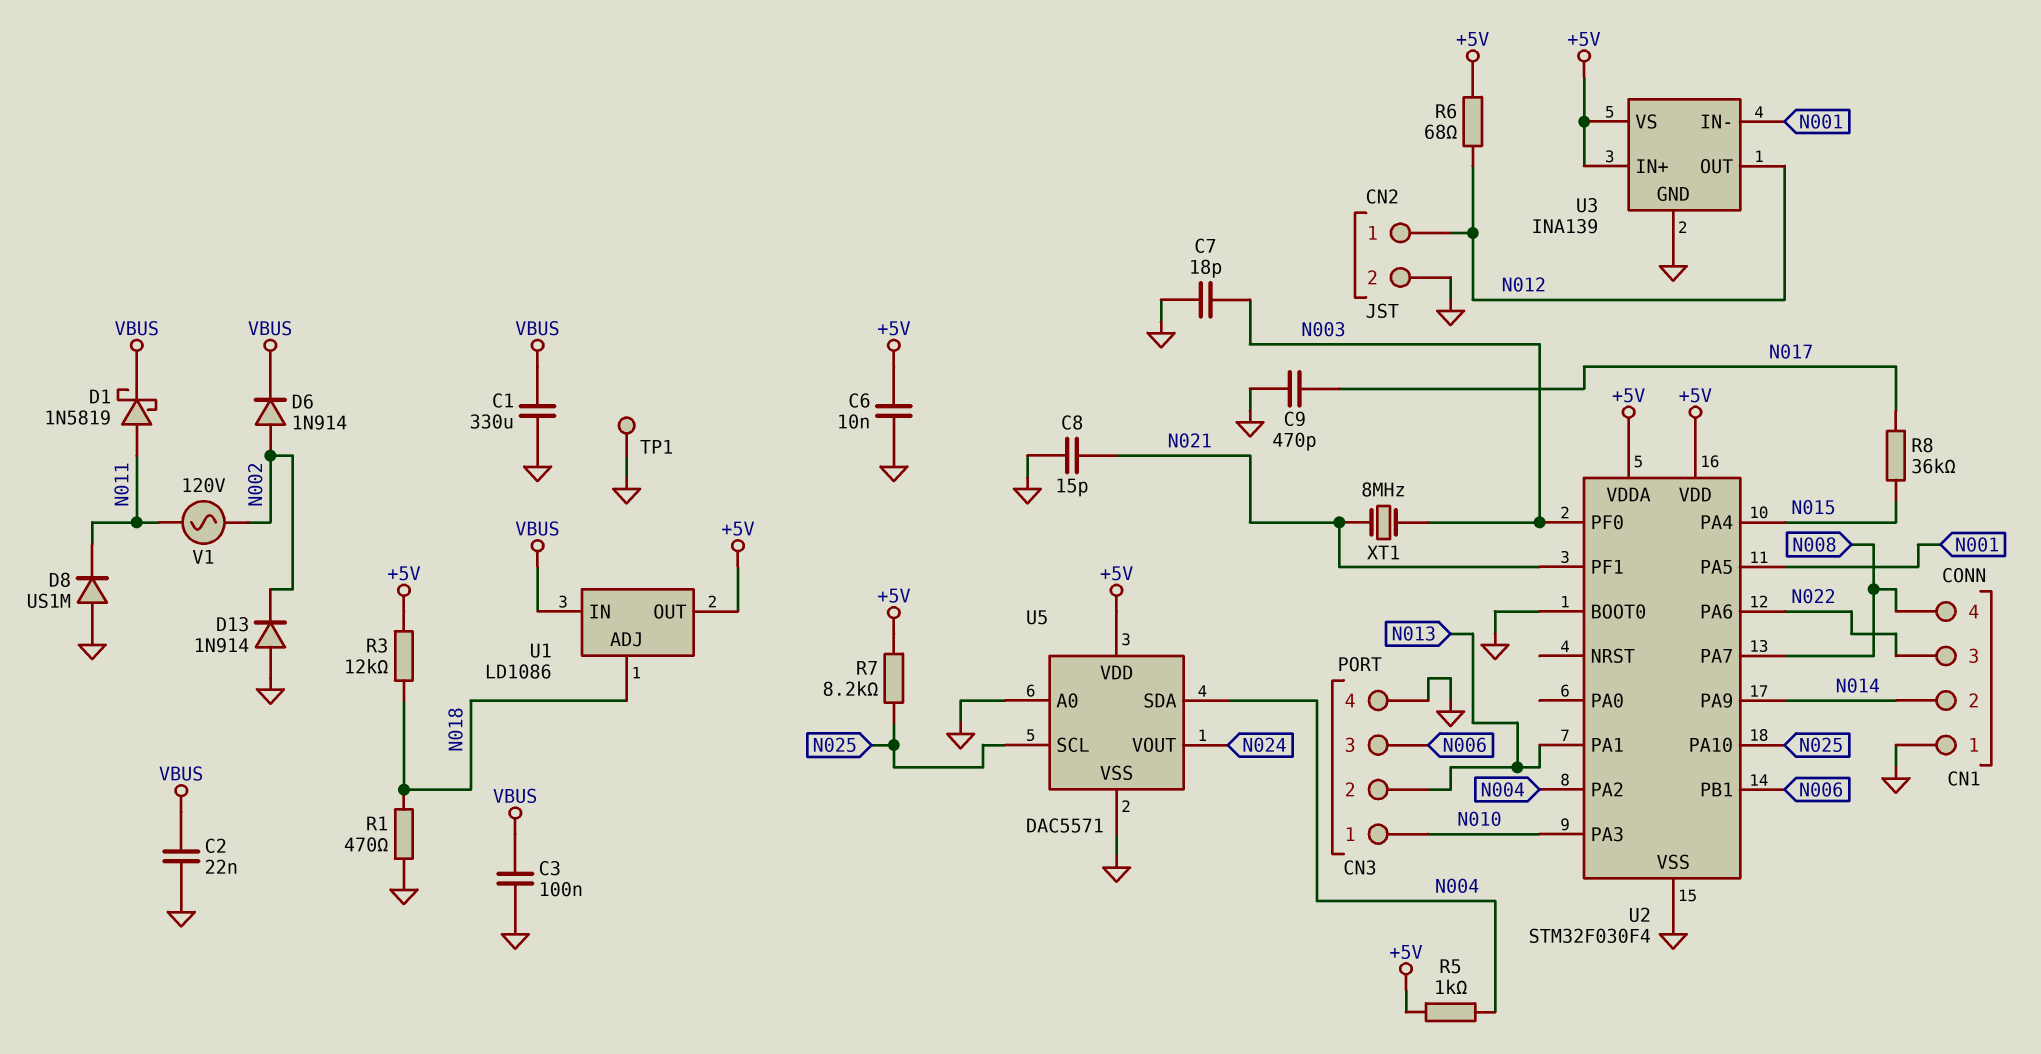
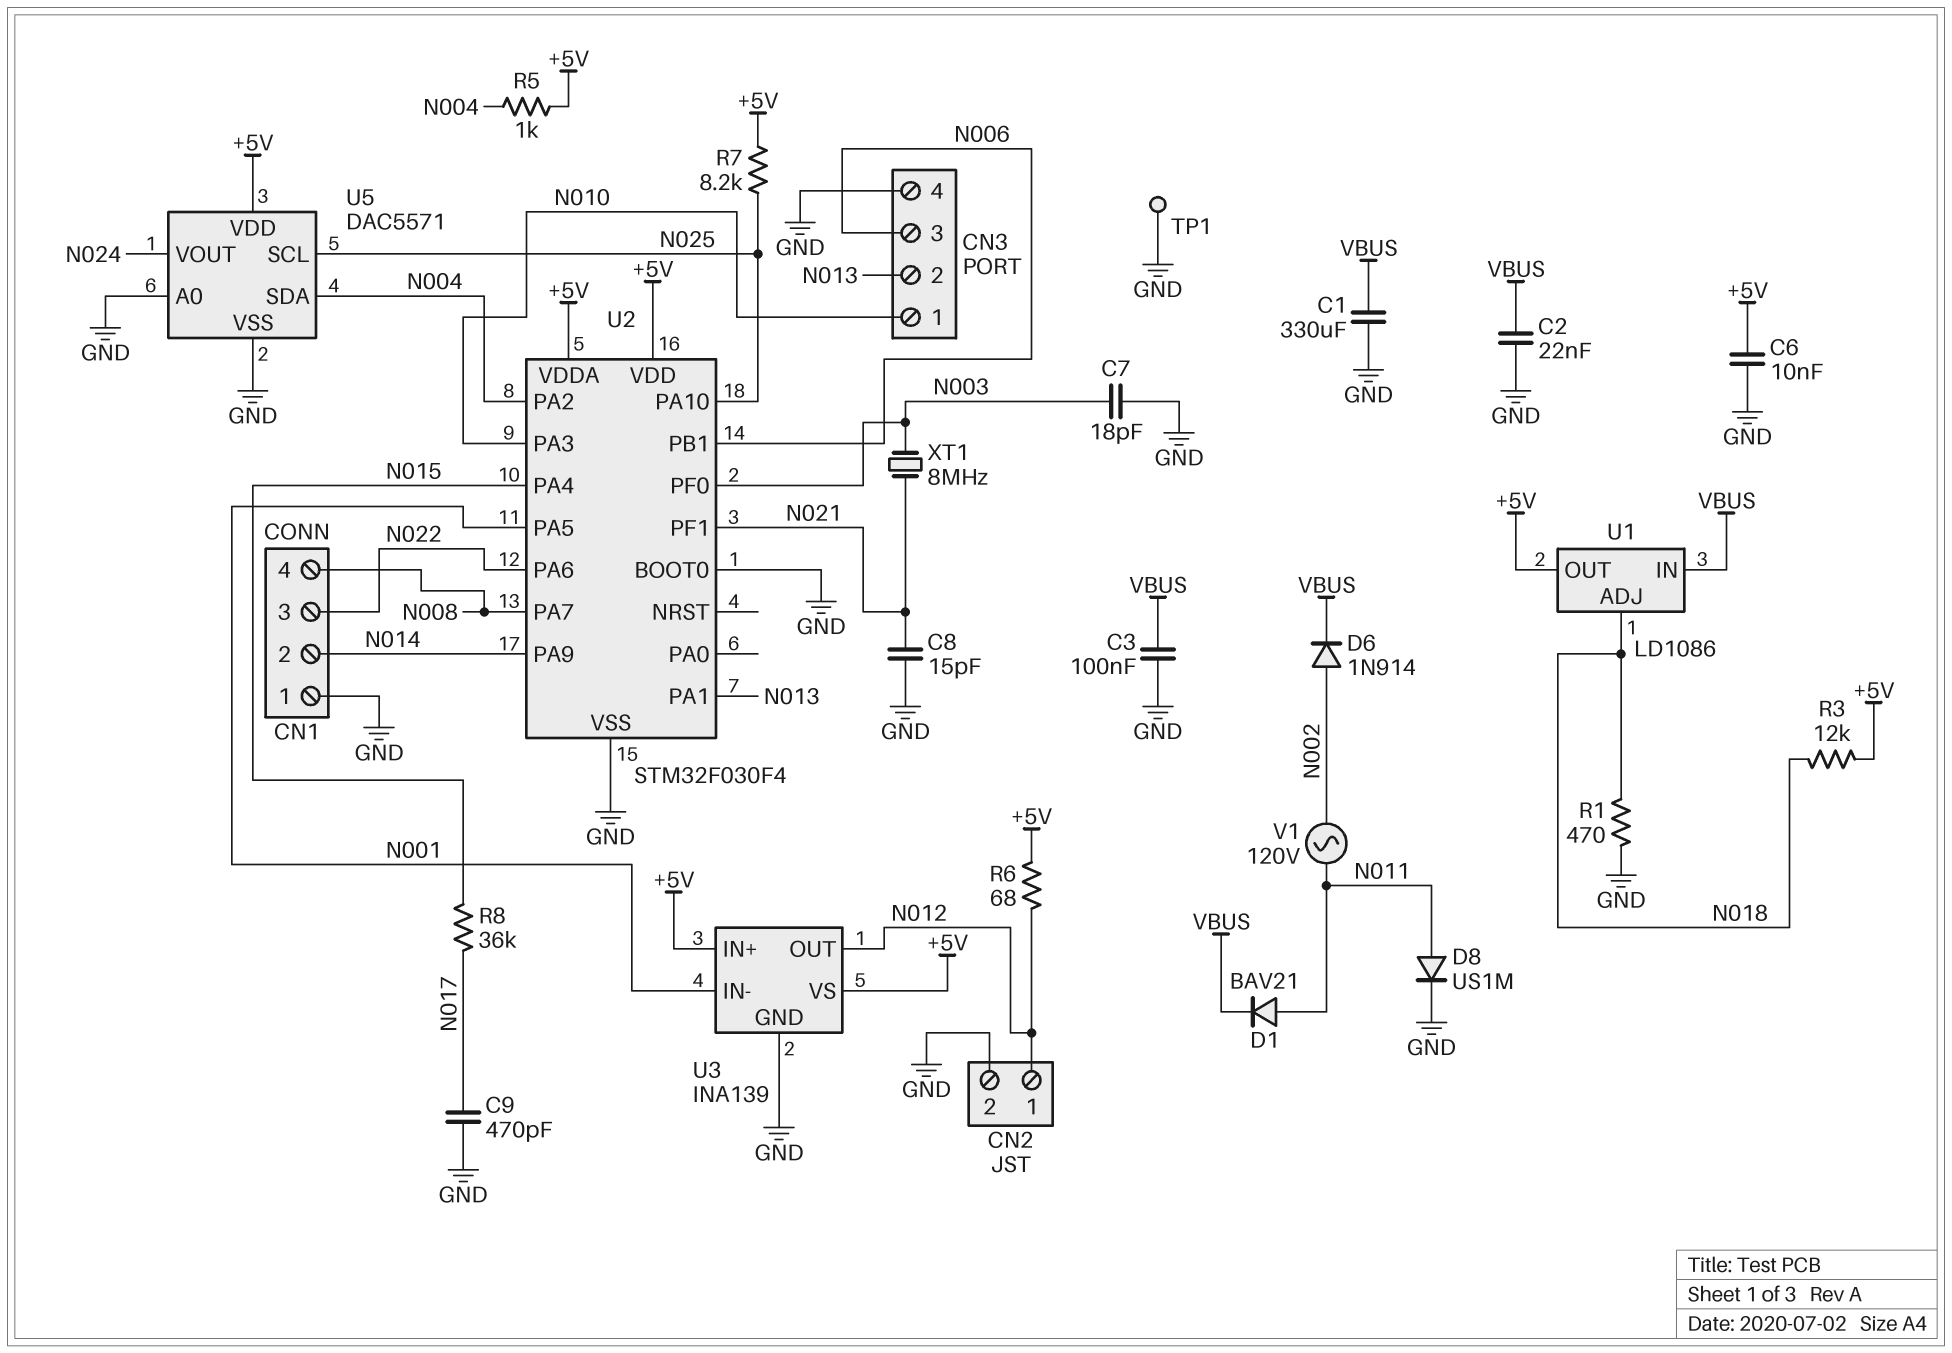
D1: schottky 1N5819 (A N011, K VBUS) -> diode BAV21 (A N011, K VBUS)
D8: diode US1M (A GND, K N011) -> diode US1M (A N011, K GND)
D13: diode 1N914 (A GND, K N002) -> none

